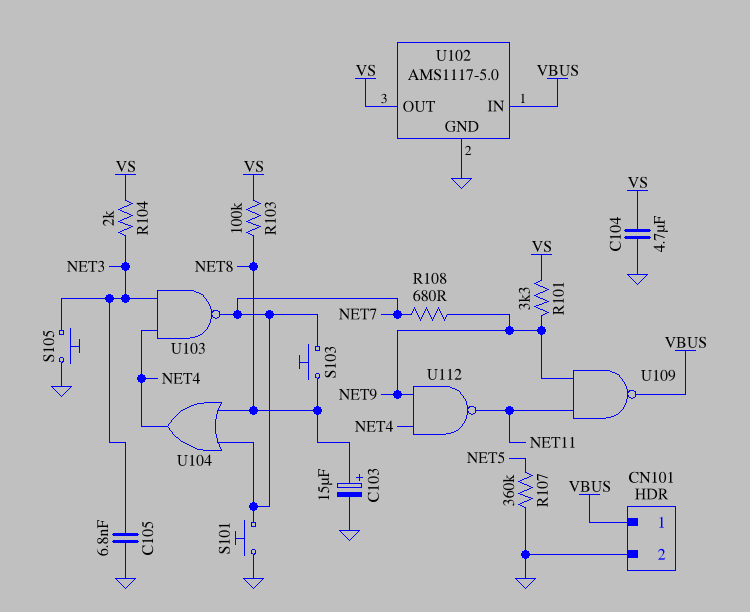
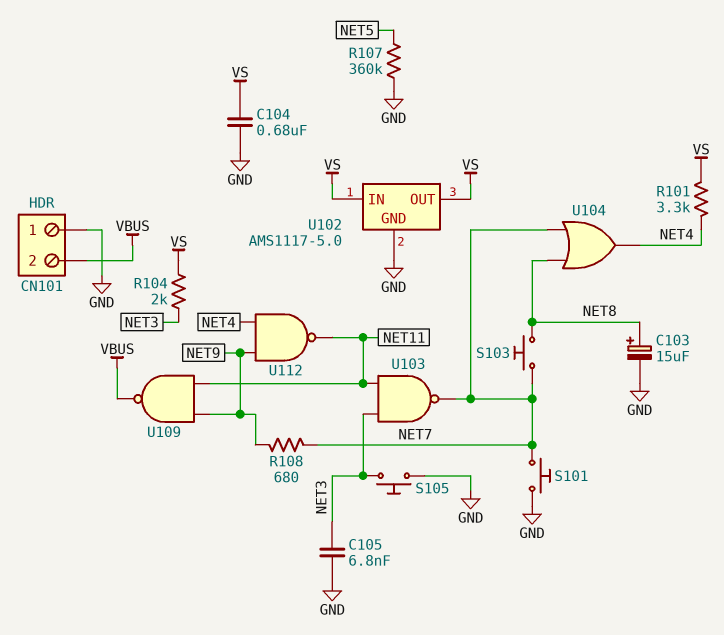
C104: 4.7uF (GND, VS) -> 680nF (GND, VS)
CN101 pin 1: VBUS -> GND
CN101 pin 2: GND -> VBUS
R101: 3.3k (NET9, VS) -> 3.3k (NET4, VS)
R103: 100k (NET8, VS) -> none
U102 pin IN: VBUS -> VS
U103: NAND (in NET3, in NET4, out NET7) -> NAND (in NET3, in NET11, out NET7)

